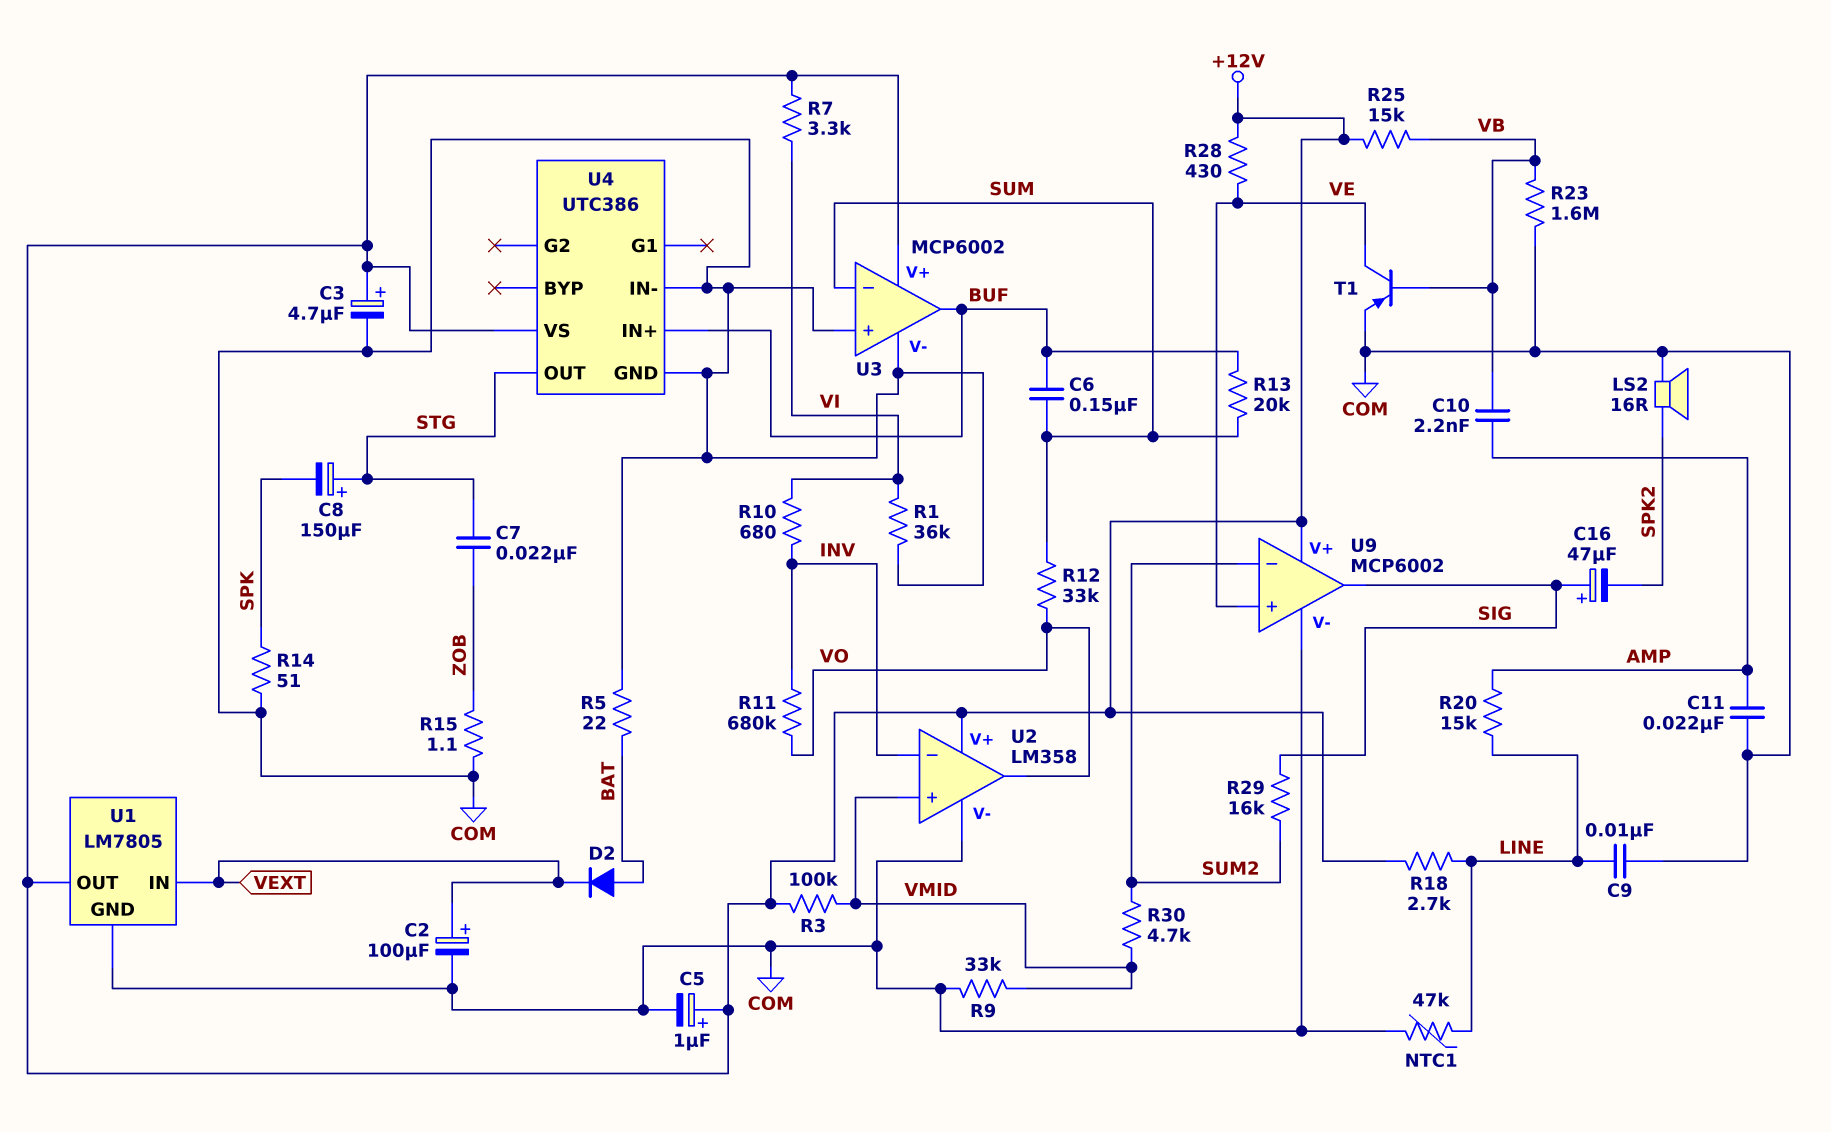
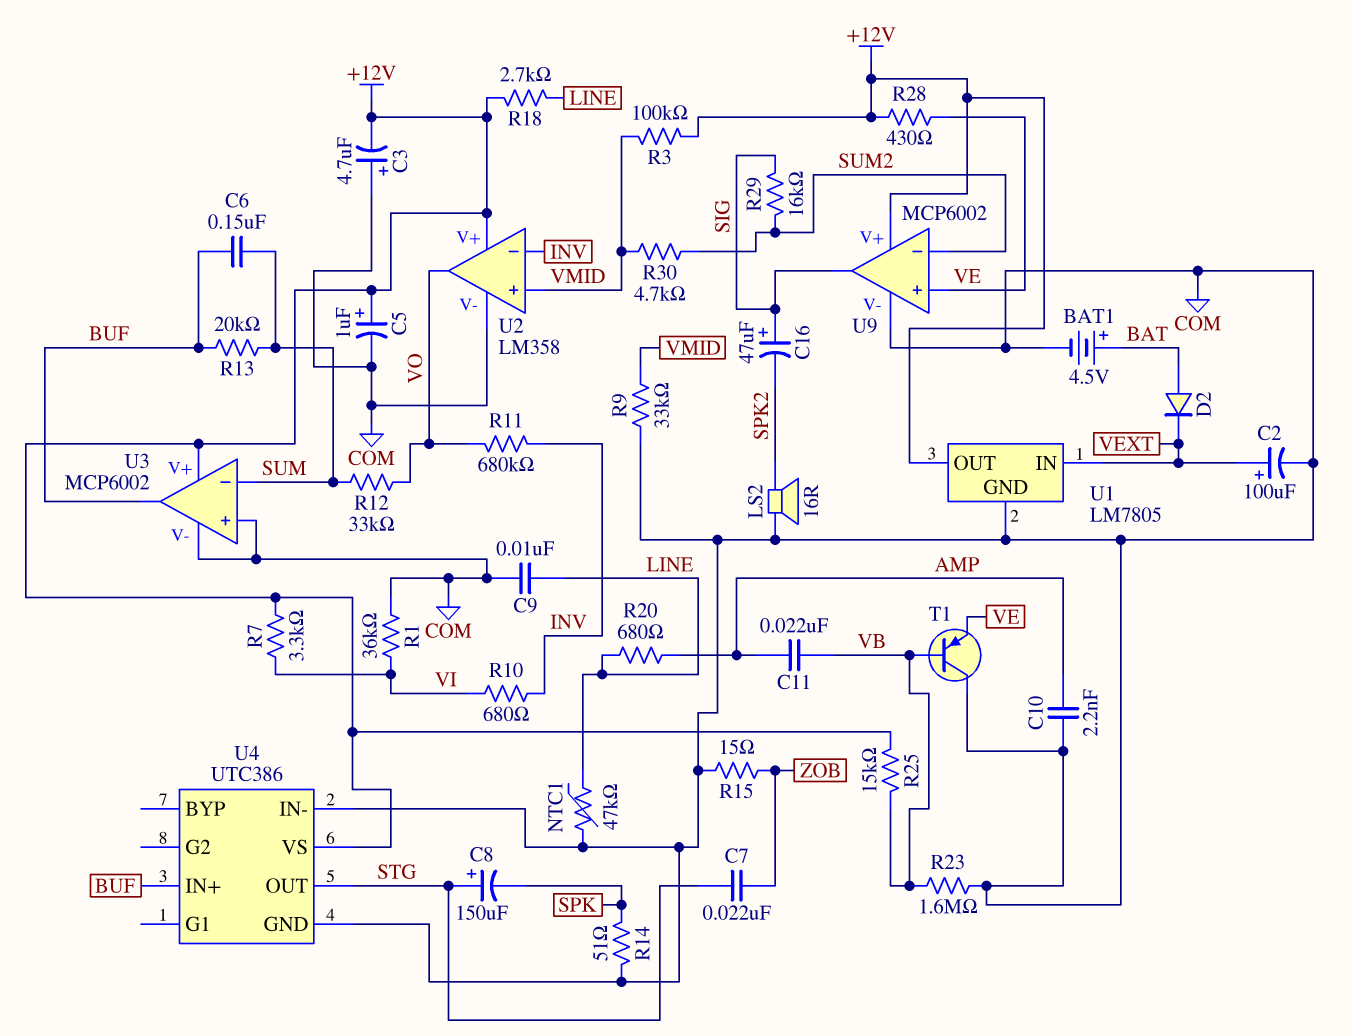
BAT1: none -> 4.5V (plus BAT, minus COM)
C3: 4.7uF (plus +12V, minus COM) -> 4.7uF (plus COM, minus +12V)
C10: 2.2nF (AMP, VB) -> 2.2nF (AMP, COM)
C11: 22nF (AMP, COM) -> 22nF (AMP, VB)
R5: 22 (BAT, COM) -> none
R15: 1.1 (COM, ZOB) -> 15 (COM, ZOB)
R20: 15k (AMP, LINE) -> 680 (AMP, LINE)
T1: PNP (B VB, C VE, E COM) -> PNP (B VB, C COM, E VE)

